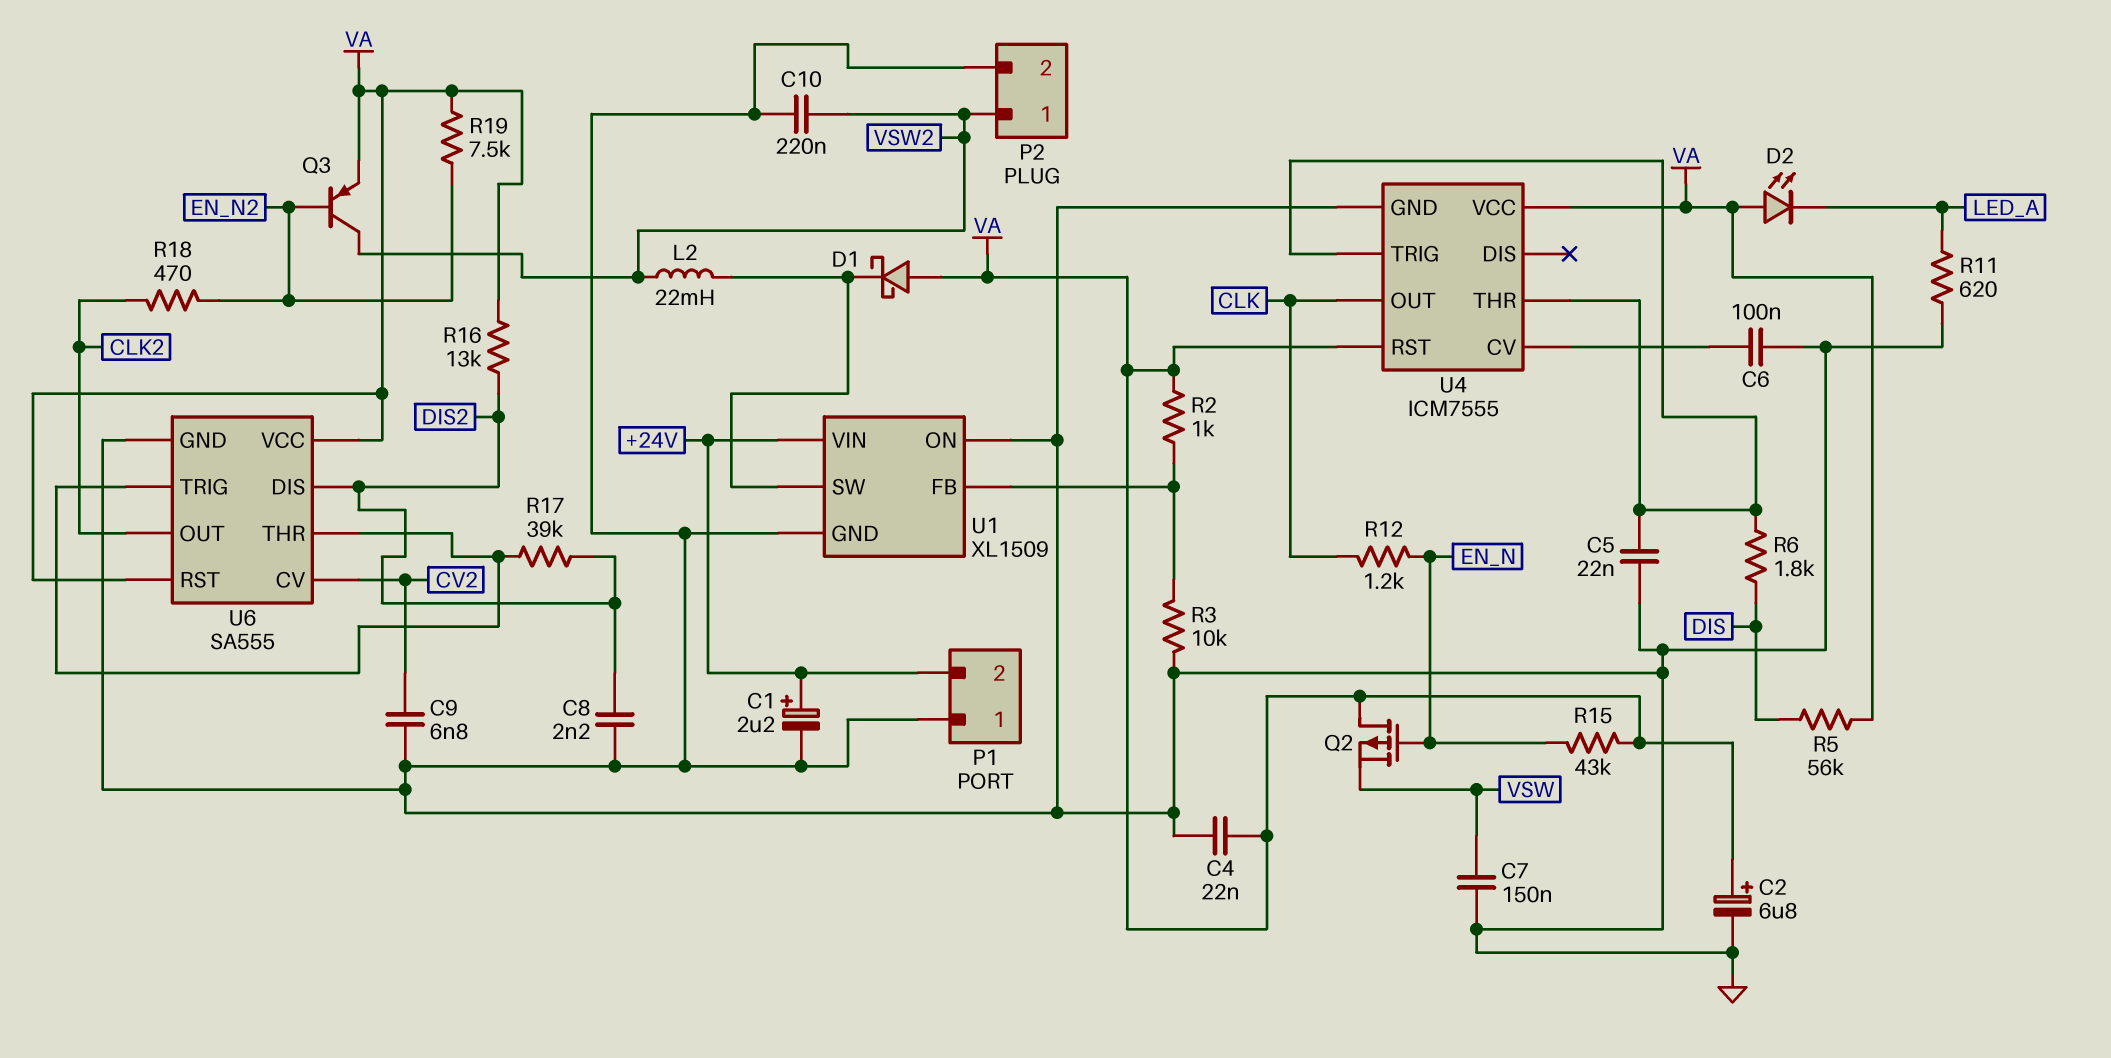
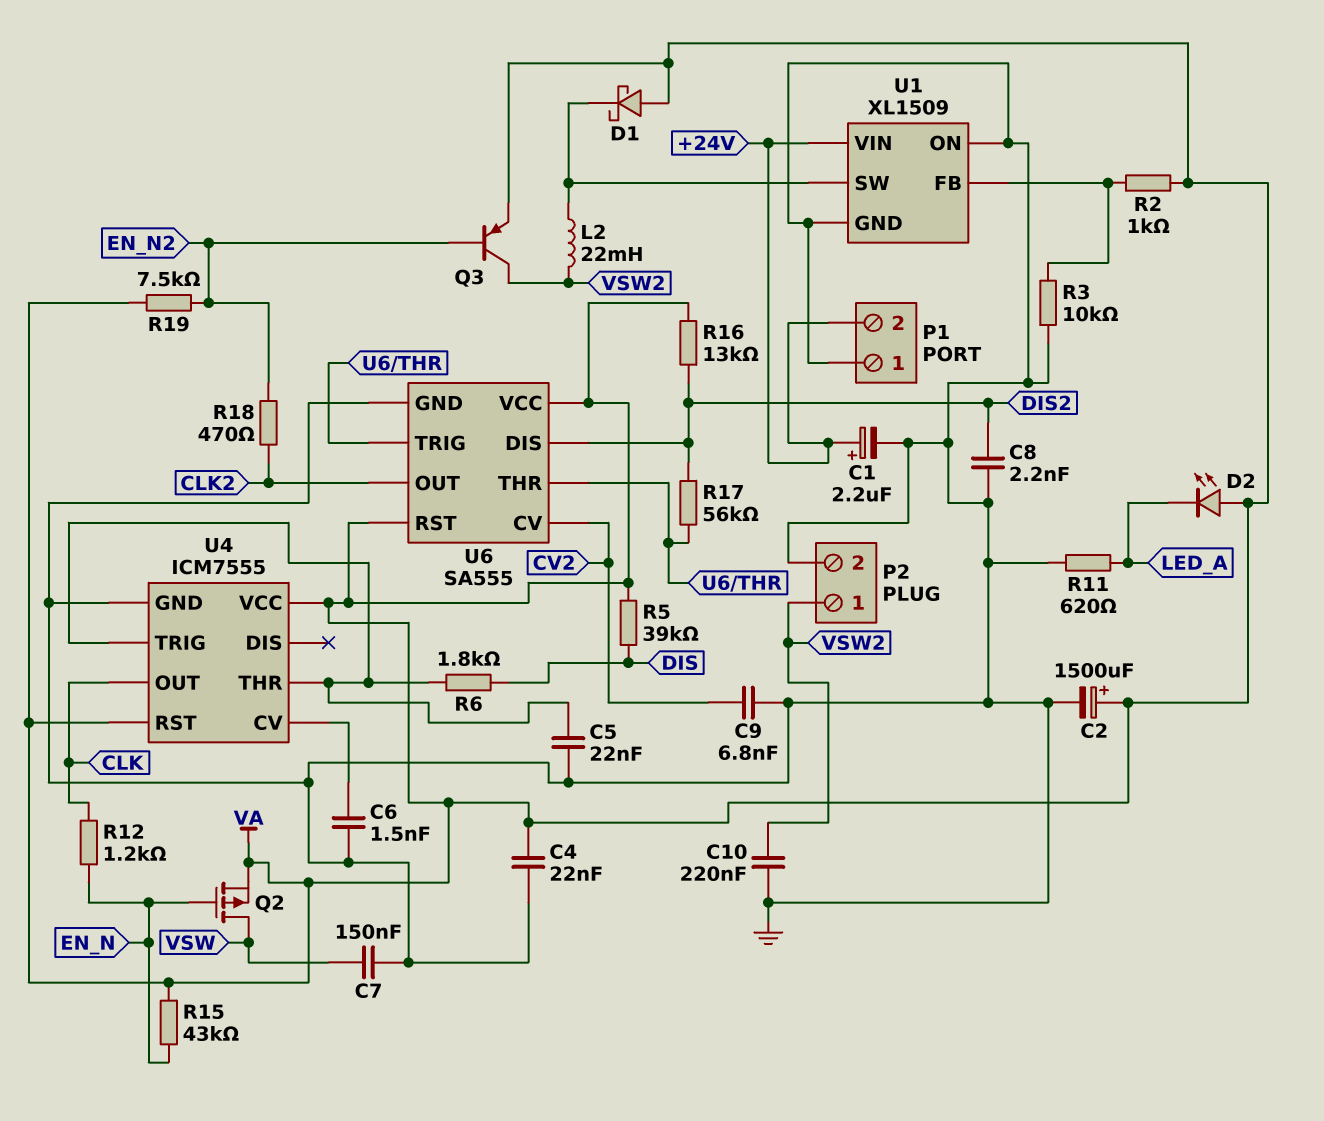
C2: 6.8uF (plus VA, minus GND) -> 1500uF (plus VA, minus GND)
C6: 100nF (GND, U4/CV) -> 1.5nF (GND, U4/CV)
Q2: PMOS (G EN_N, D VA, S VSW) -> PMOS (G EN_N, D VSW, S VA)
R5: 56k (DIS, VA) -> 39k (DIS, VA)
R17: 39k (DIS2, U6/THR) -> 56k (DIS2, U6/THR)

